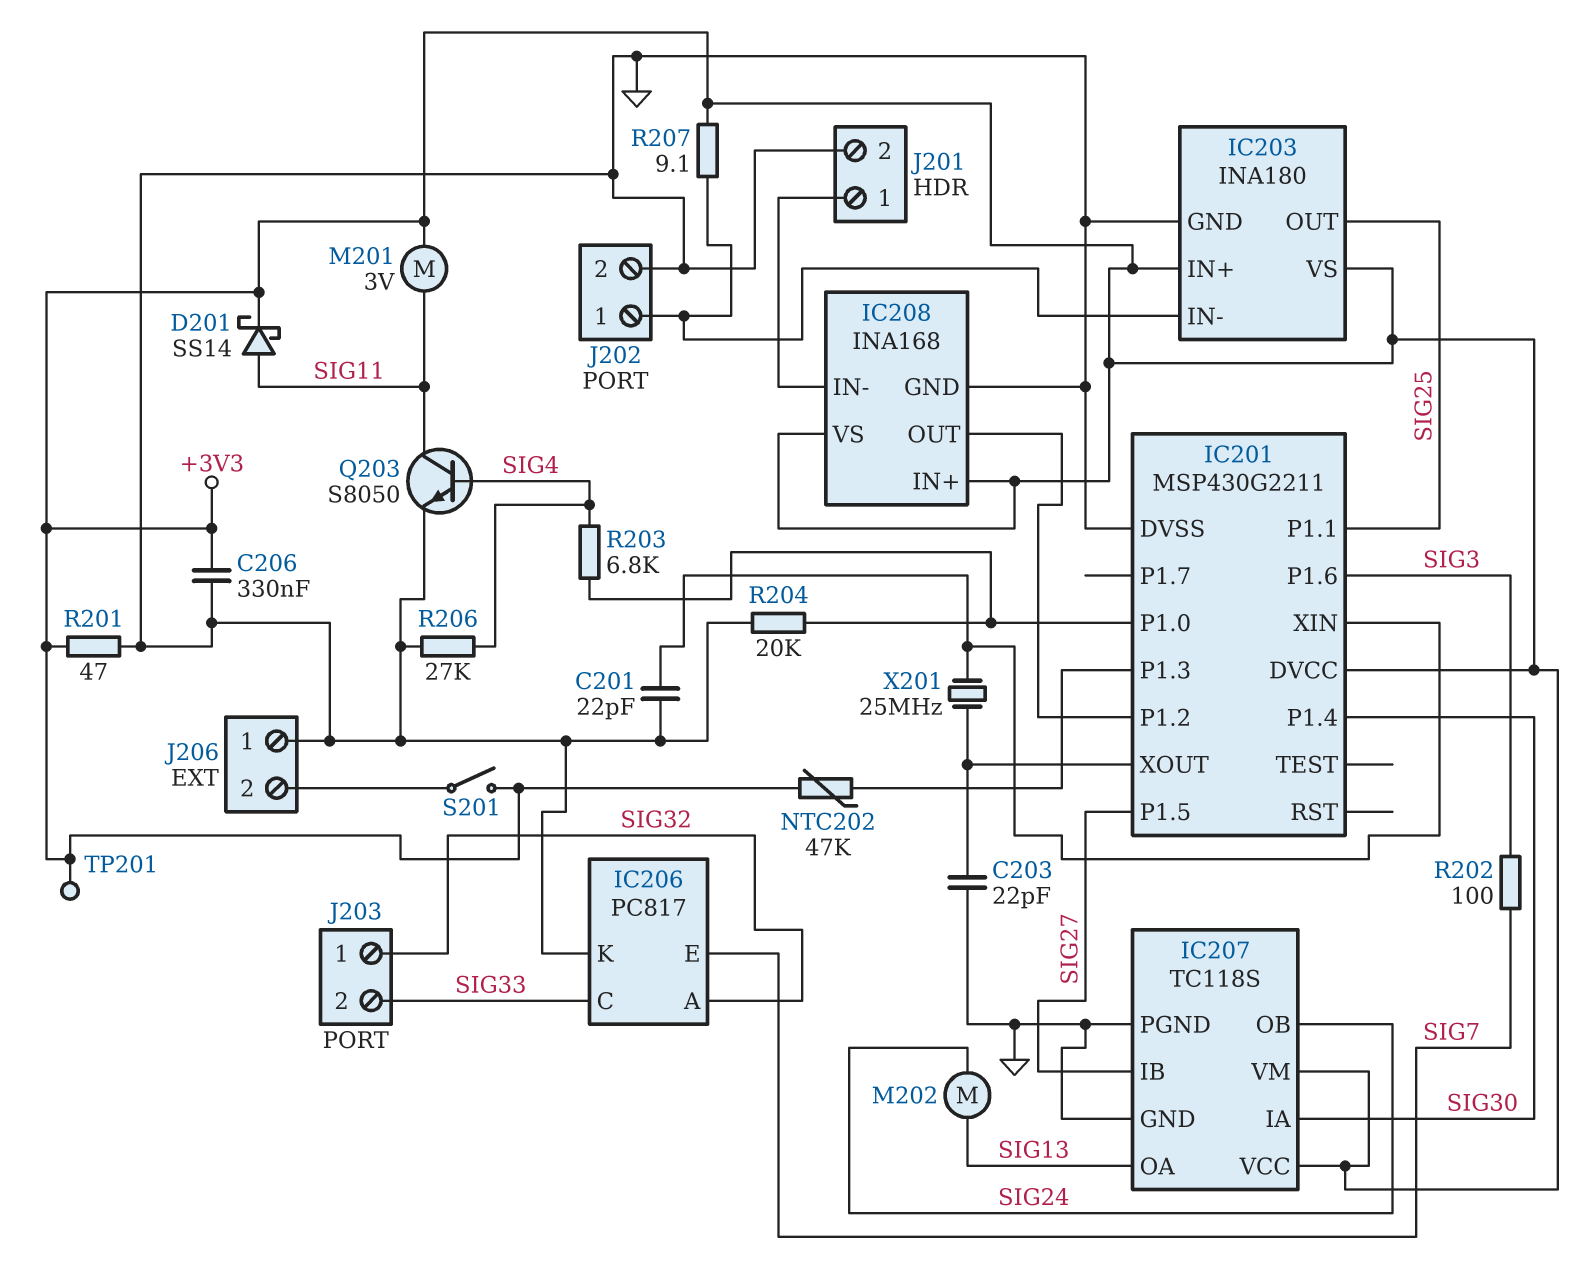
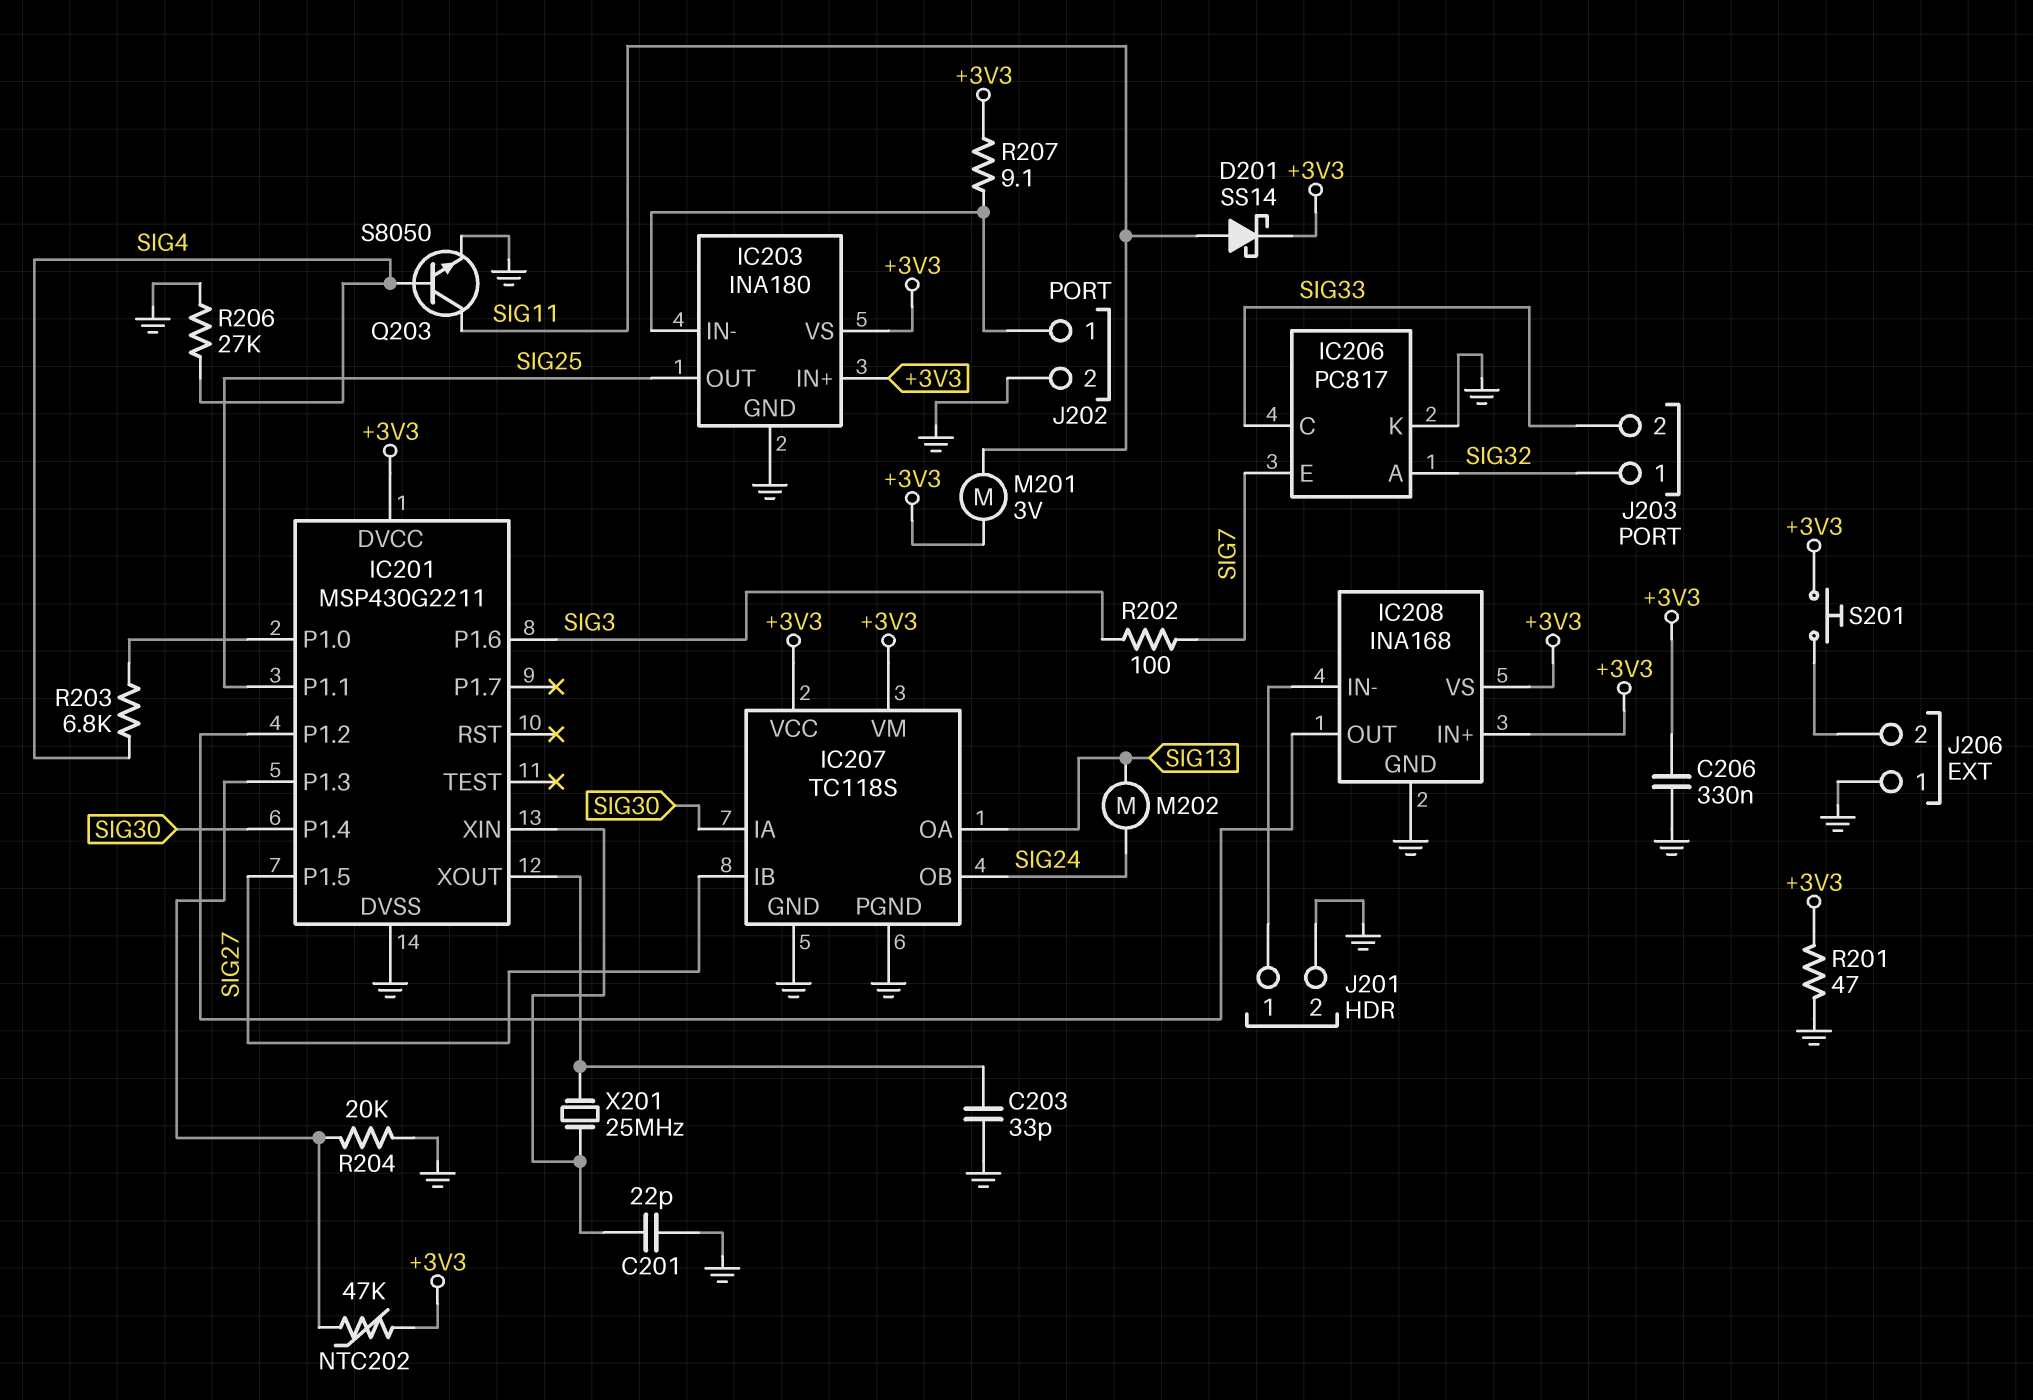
C203: 22pF (GND, IC201/XOUT) -> 33pF (GND, IC201/XOUT)
R204: 20k (GND, IC201/P1.0) -> 20k (GND, IC201/P1.3)
S201: switch (+3V3, J206/2) -> button (+3V3, J206/2)
TP201: test point (+3V3) -> none

